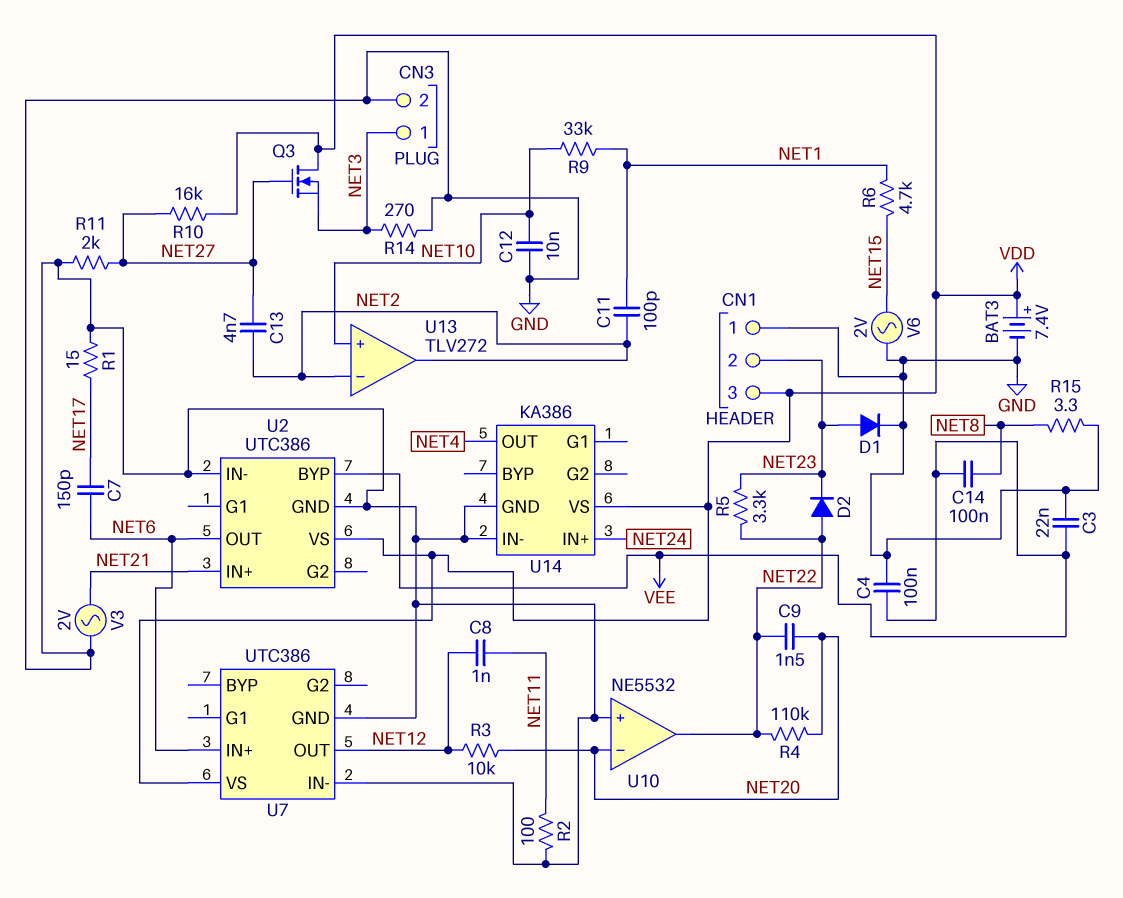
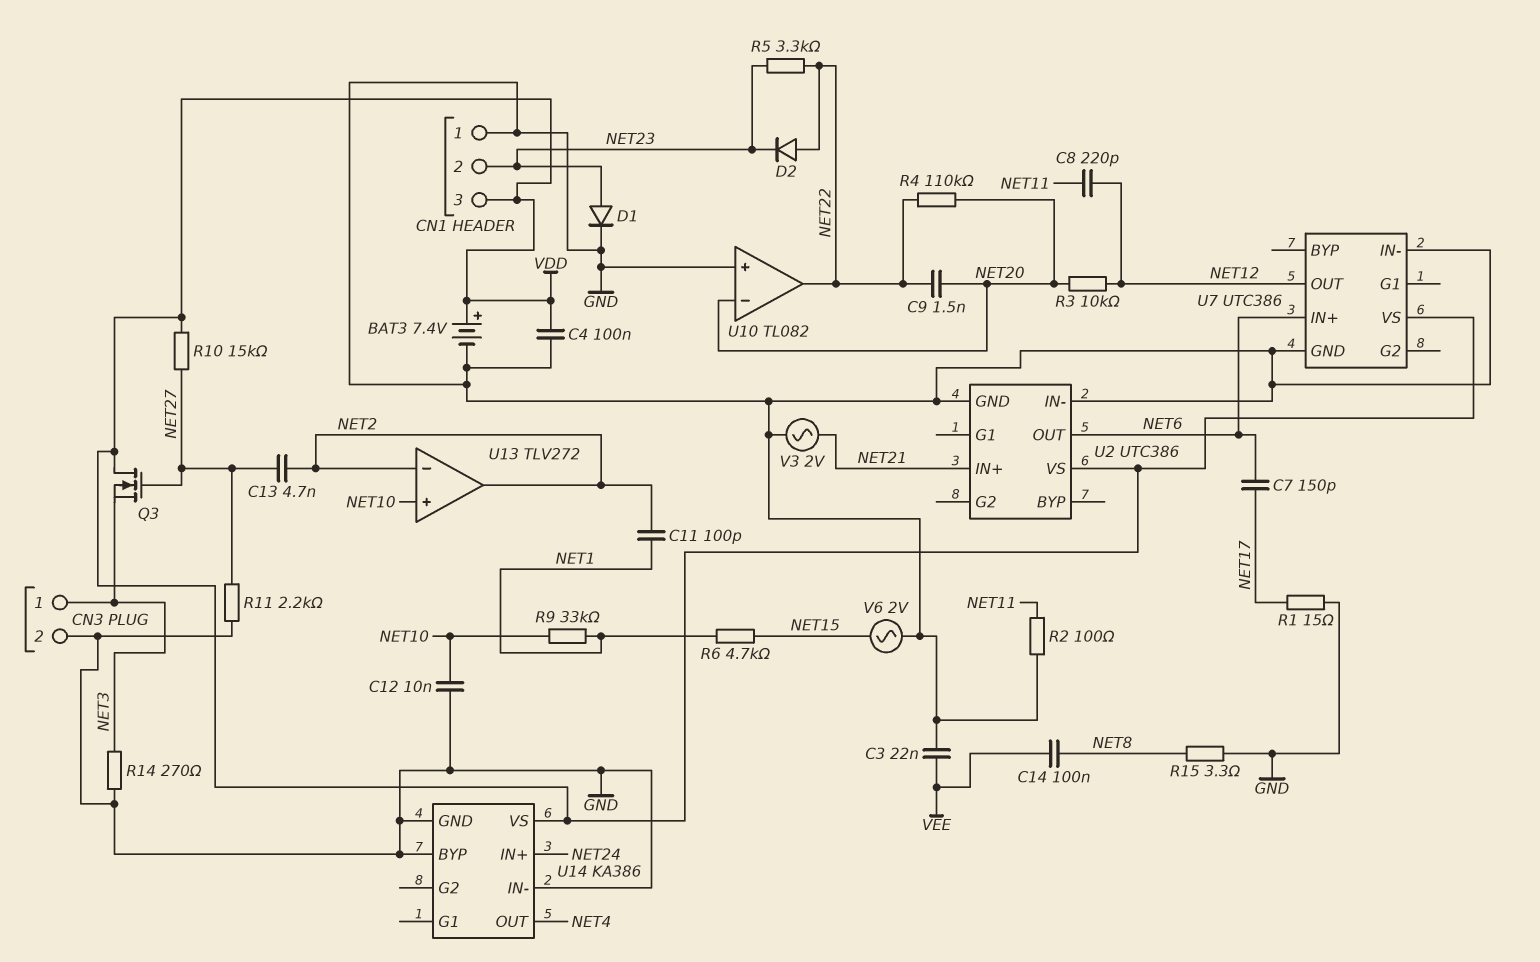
C4: 100nF (GND, VEE) -> 100nF (GND, VDD)
C8: 1nF (NET11, NET12) -> 220pF (NET11, NET12)
R10: 16k (NET27, VDD) -> 15k (NET27, VDD)
R11: 2k (GND, NET27) -> 2.2k (GND, NET27)
U2 pin BYP: VEE -> none
U10: NE5532 -> TL082
U14 pin BYP: none -> GND

